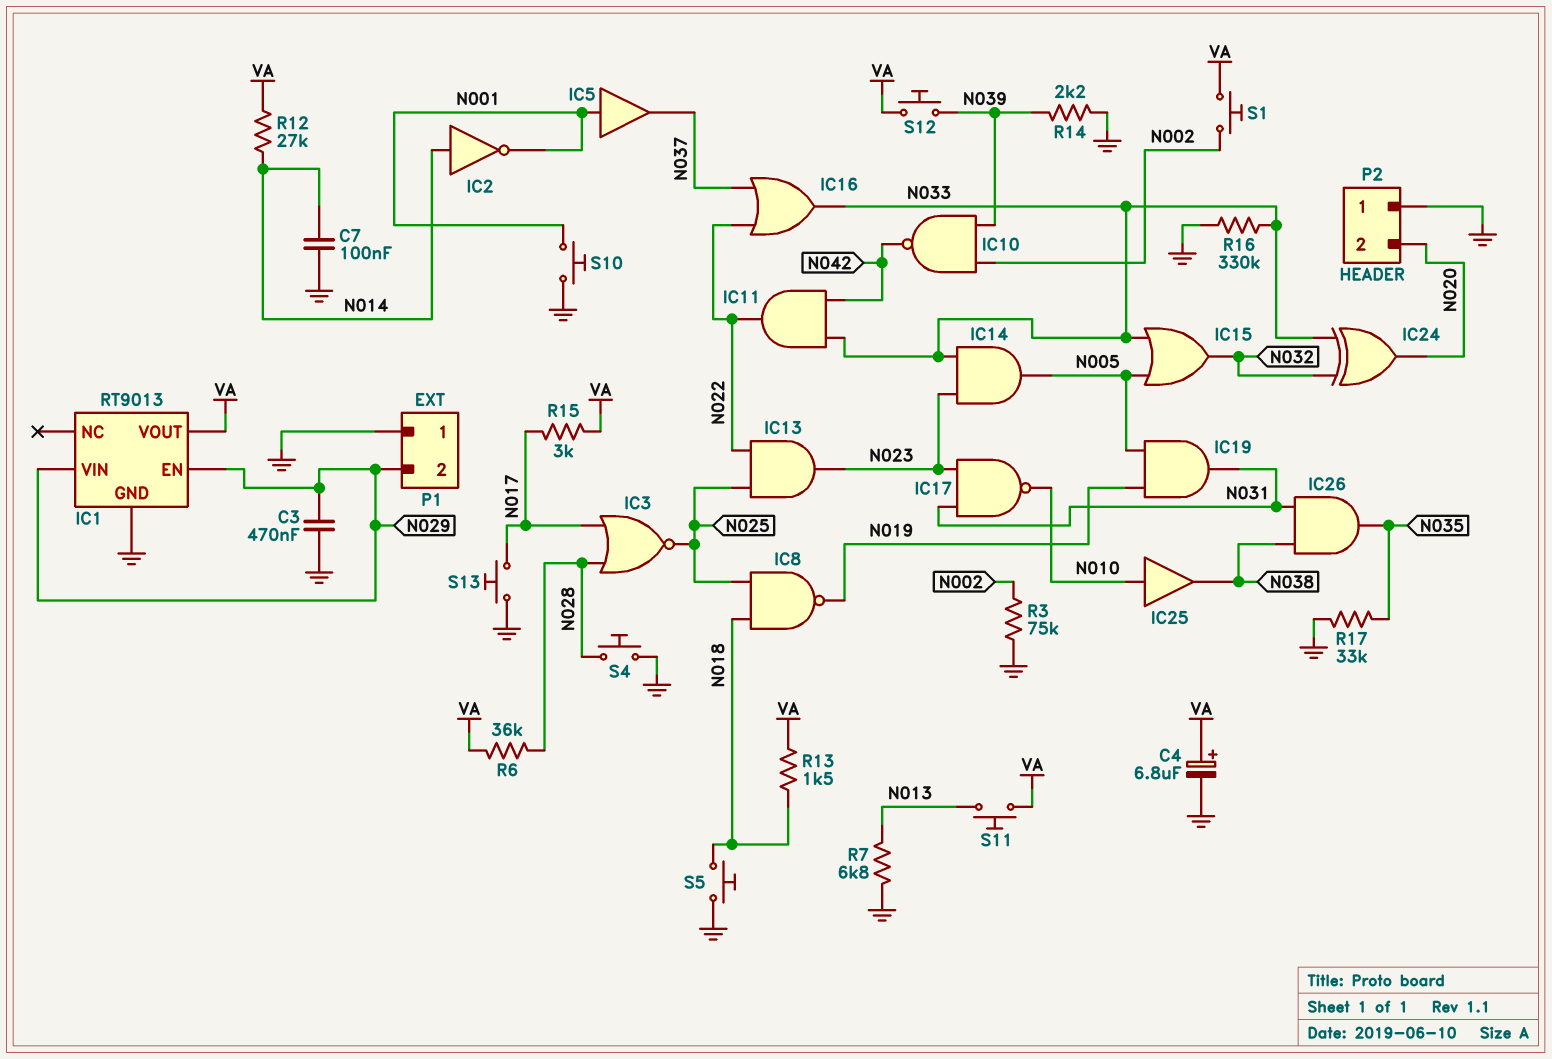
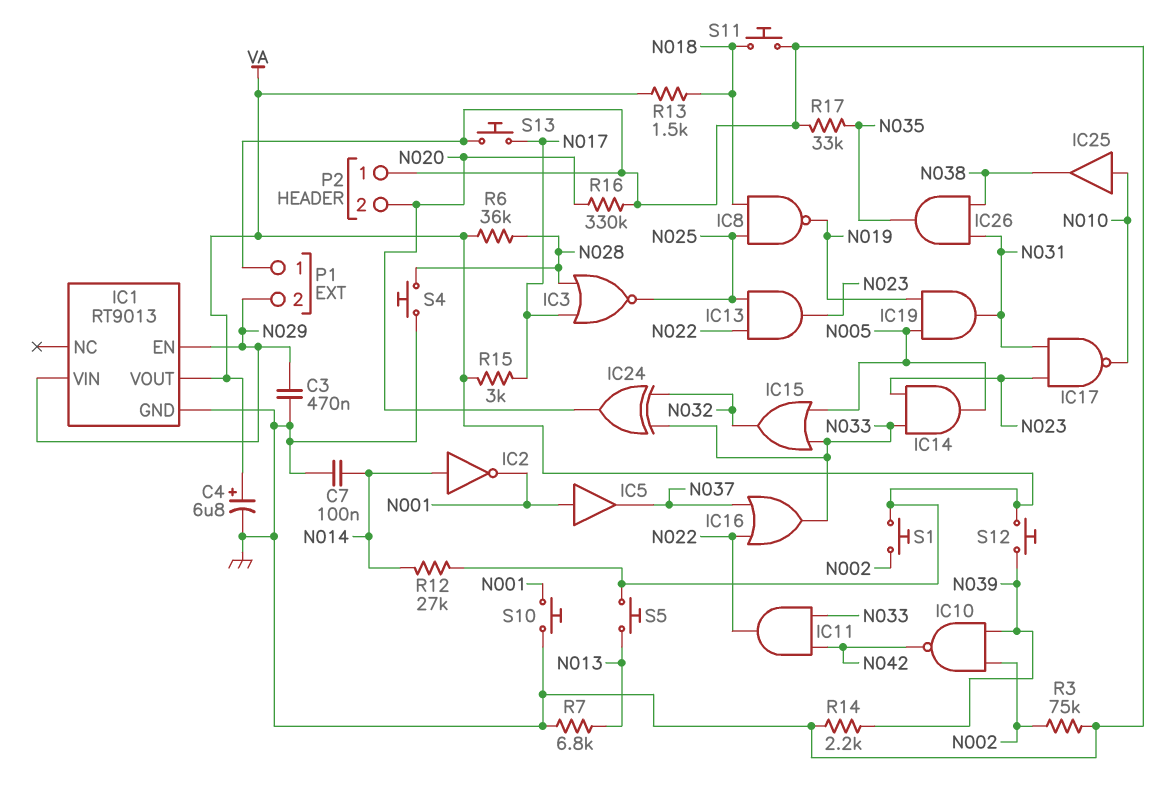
R16: 330k (GND, N033) -> 330k (GND, N020)
S5: button (GND, N018) -> button (N013, VA)
S11: button (N013, VA) -> button (GND, N018)

